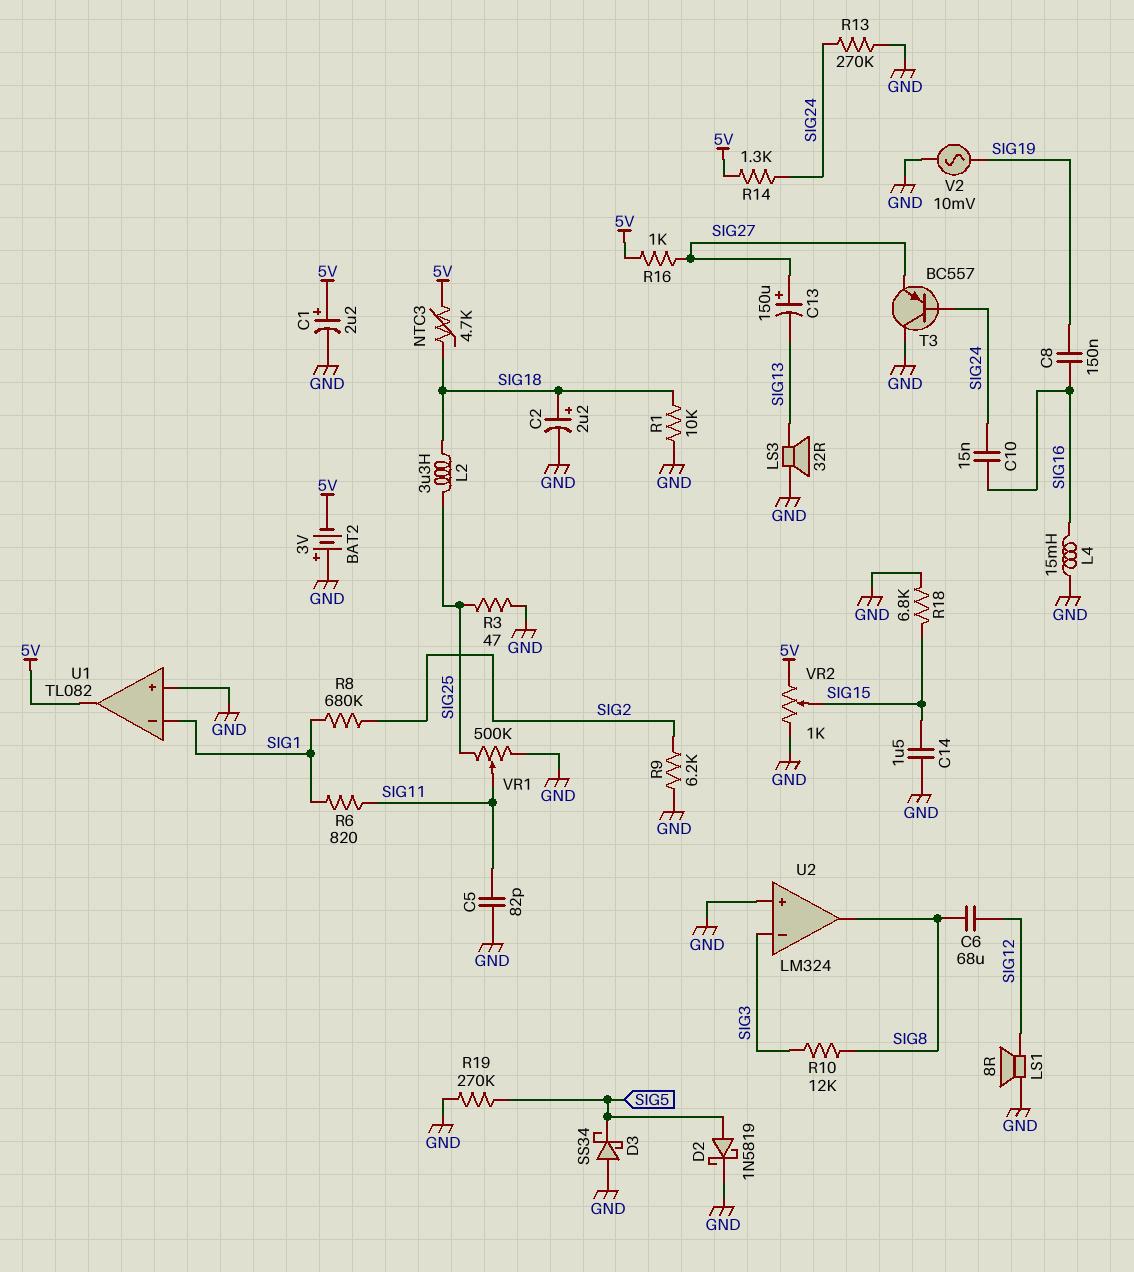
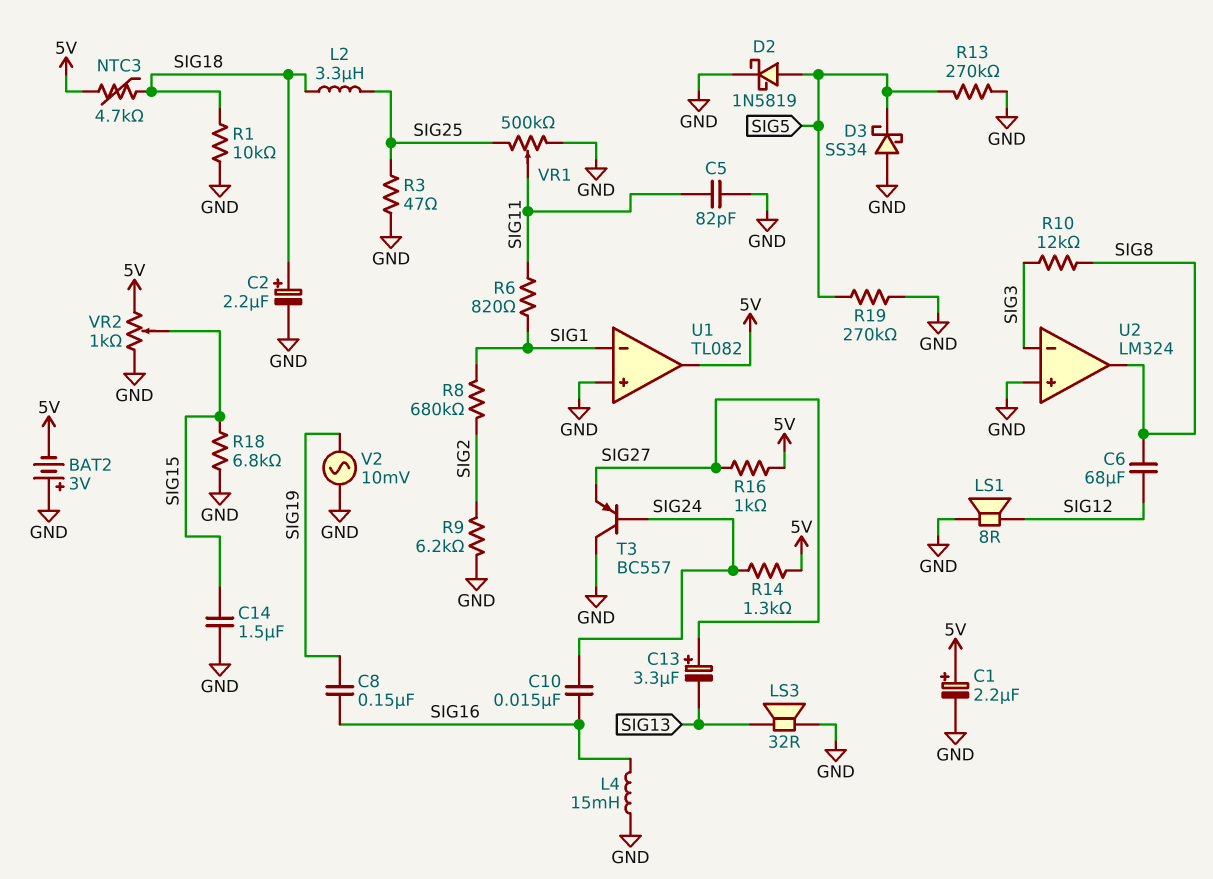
C13: 150uF (plus SIG27, minus SIG13) -> 3.3uF (plus SIG27, minus SIG13)
R13: 270k (GND, SIG24) -> 270k (GND, SIG5)

